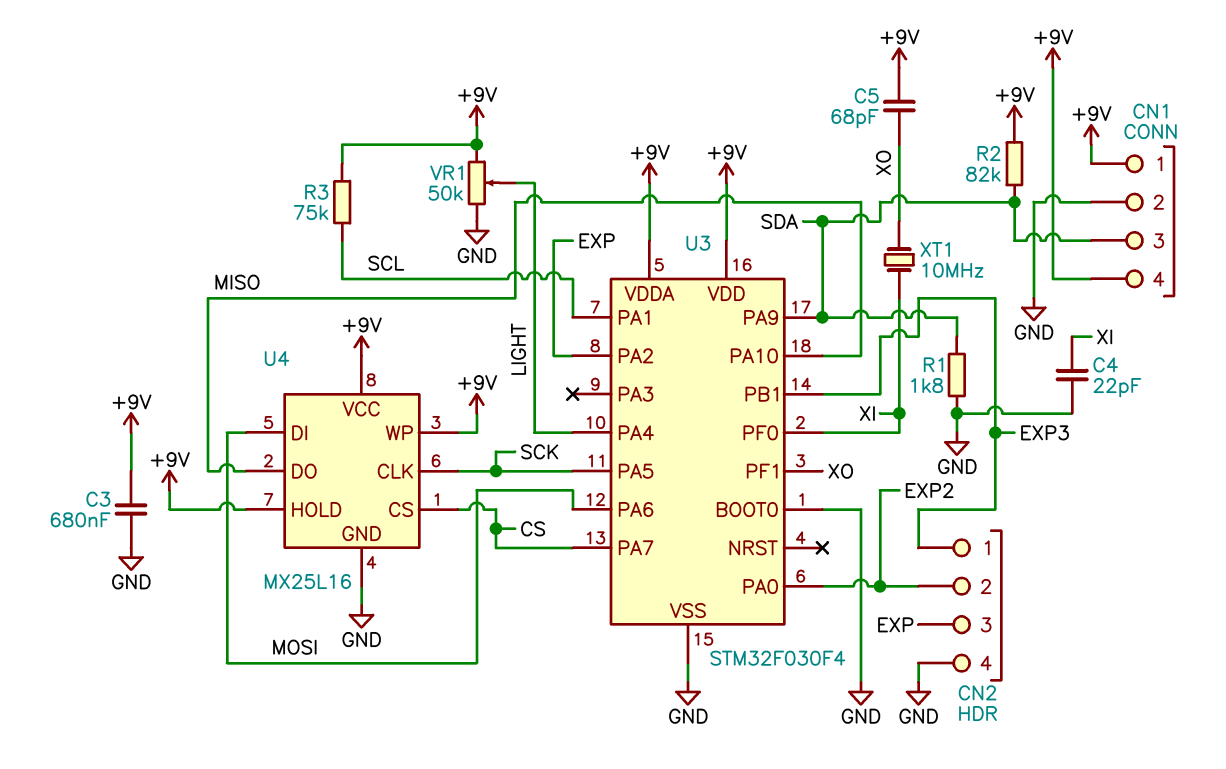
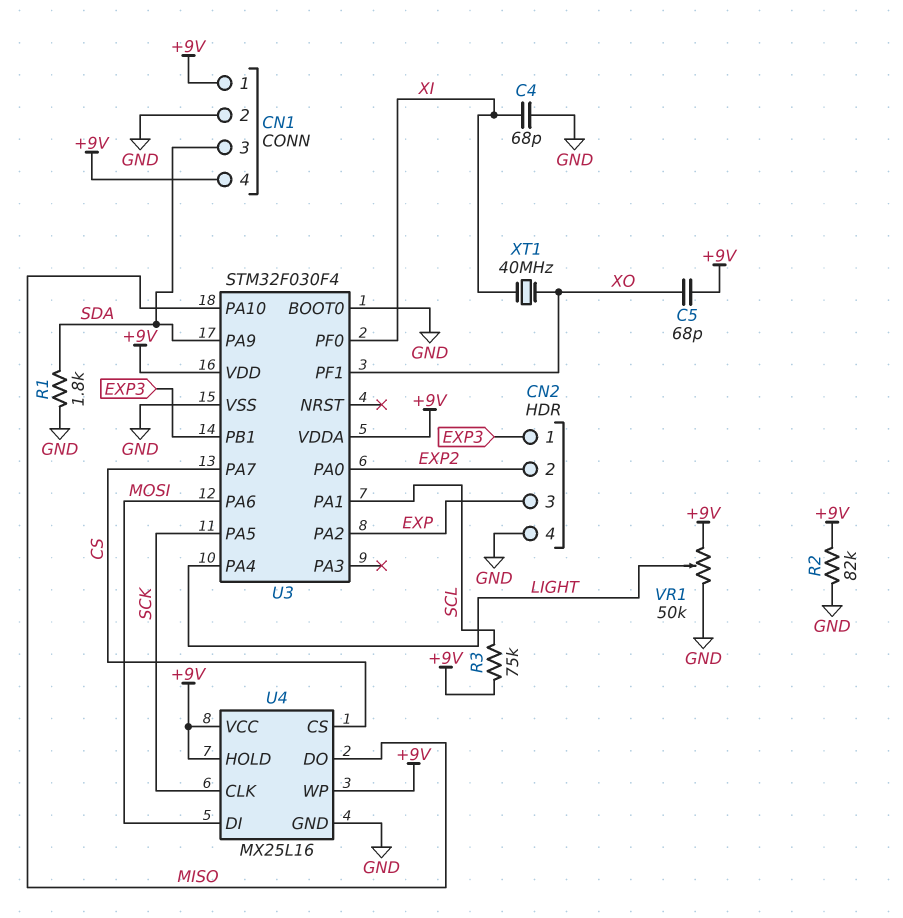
C3: 680nF (+9V, GND) -> none
C4: 22pF (GND, XI) -> 68pF (GND, XI)
R2: 82k (+9V, SDA) -> 82k (+9V, GND)
XT1: 10MHz (XI, XO) -> 40MHz (XI, XO)

